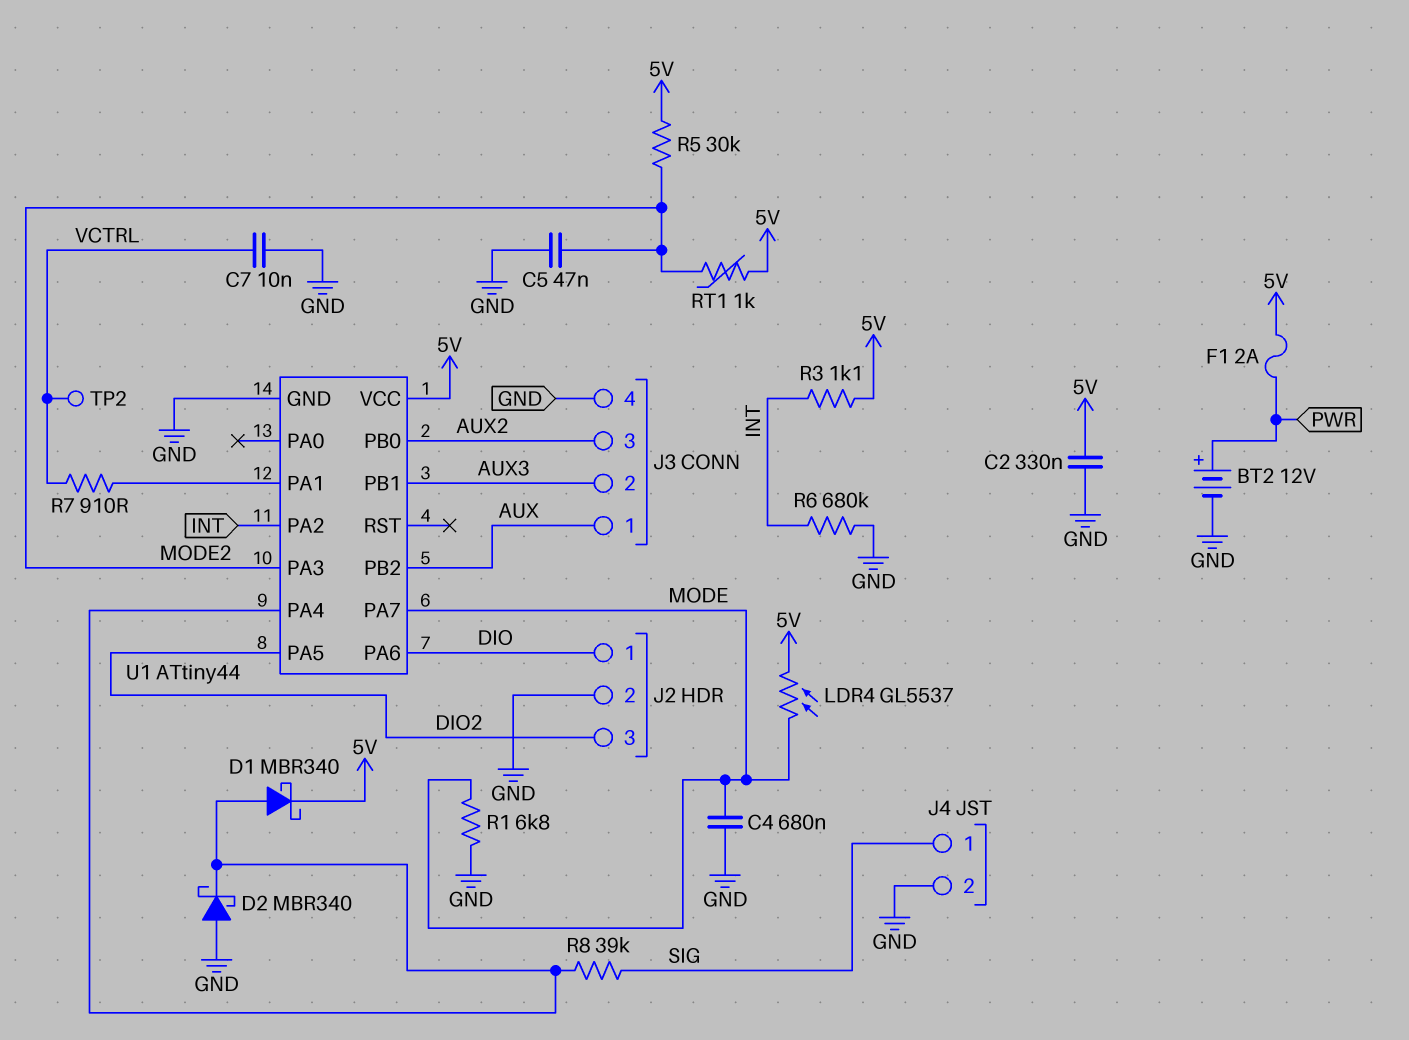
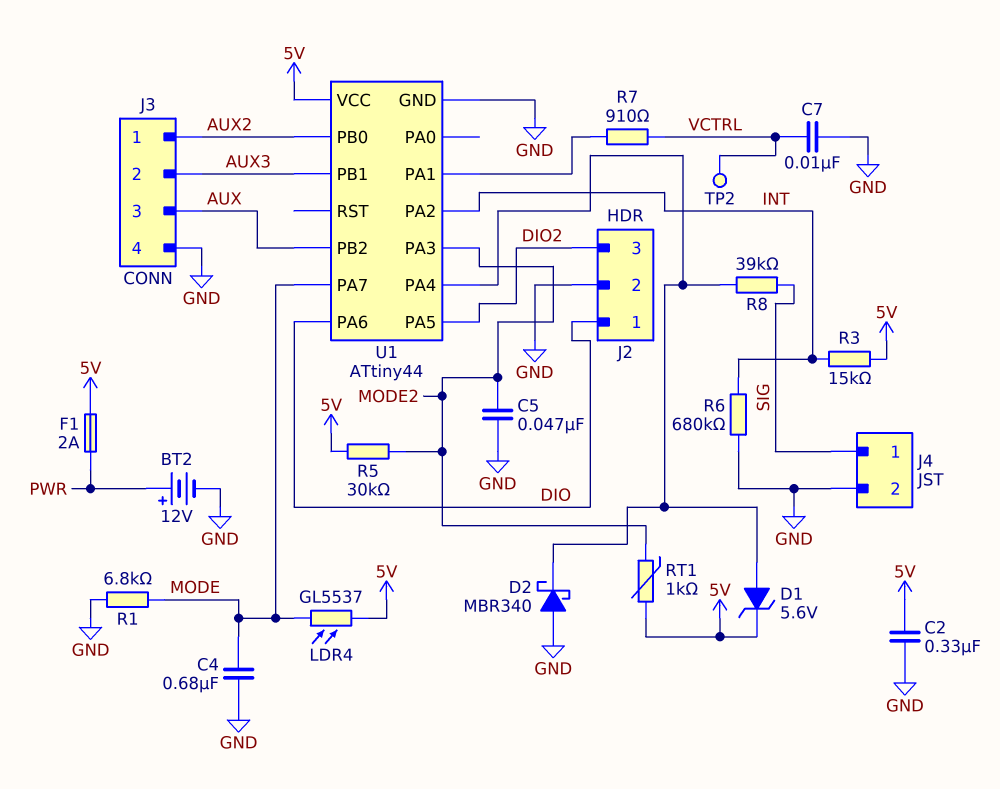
D1: schottky MBR340 (A U1/PA4, K 5V) -> zener 5.6V (A U1/PA4, K 5V)
J3 pin 1: AUX -> AUX2
J3 pin 3: AUX2 -> AUX
R3: 1.1k (5V, INT) -> 15k (5V, INT)

